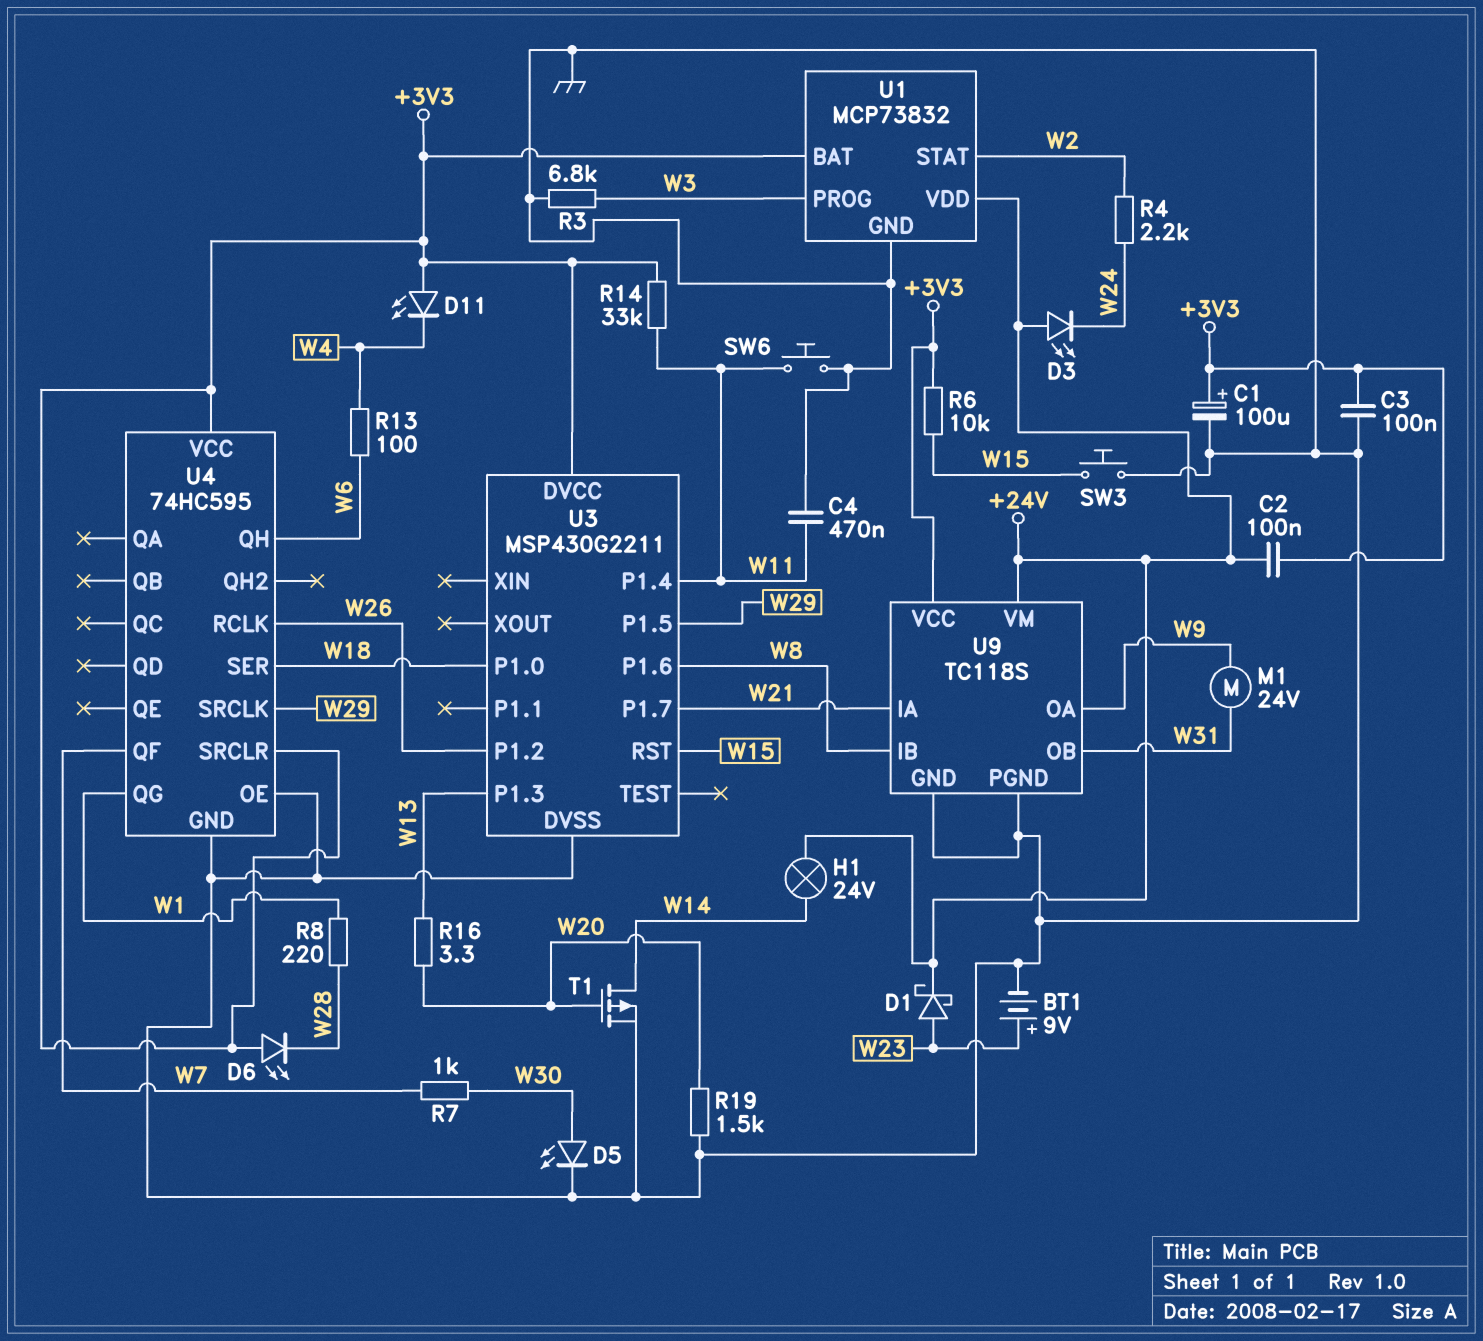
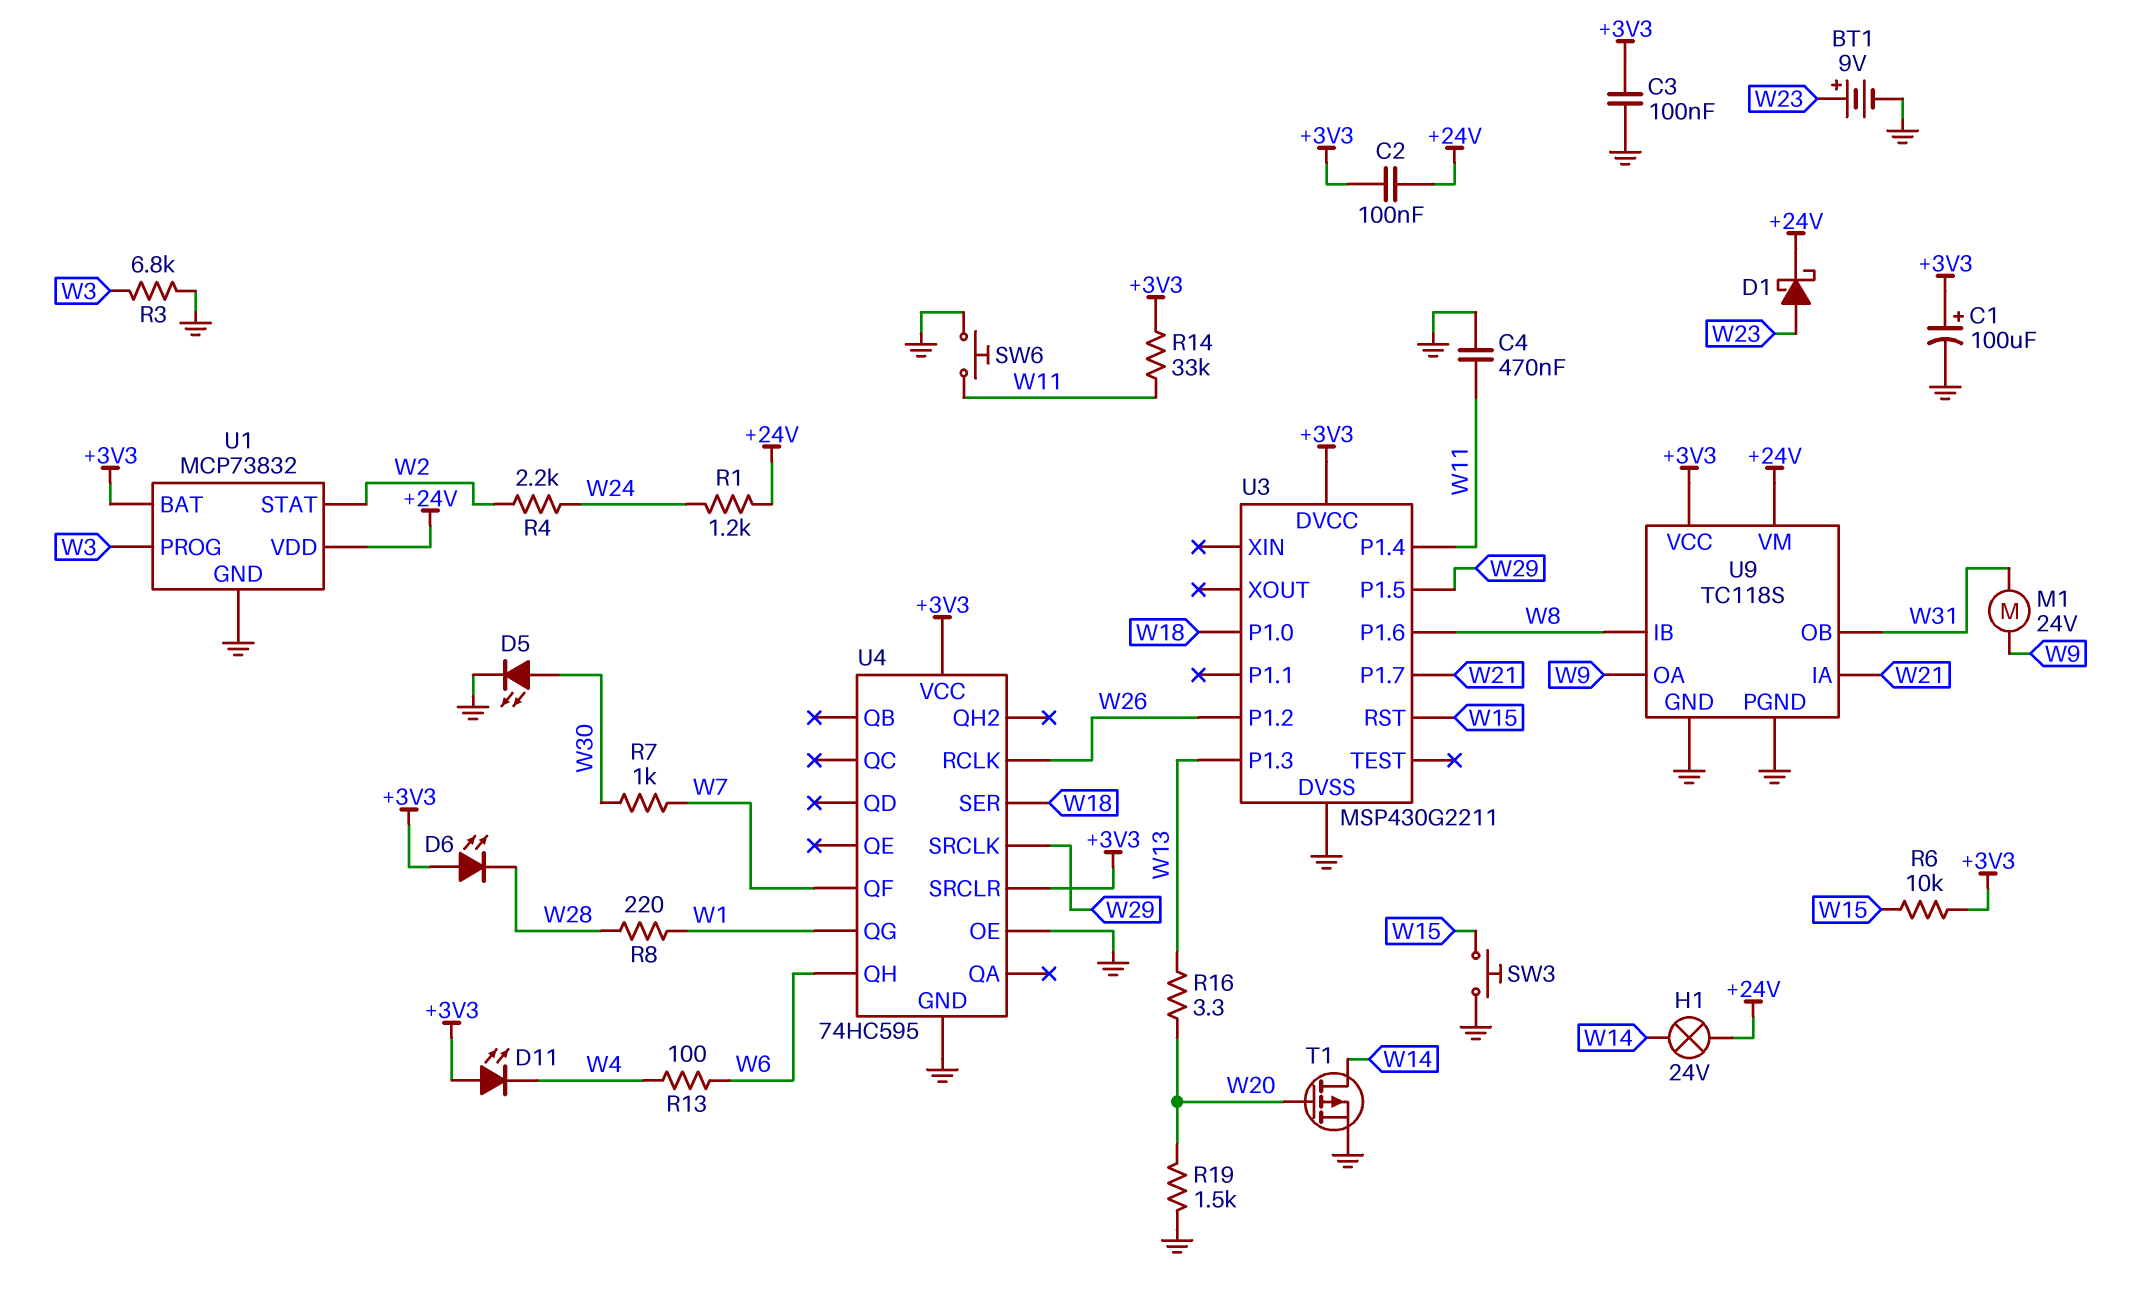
D3: LED (A +24V, K W24) -> none
R1: none -> 1.2k (+24V, W24)

